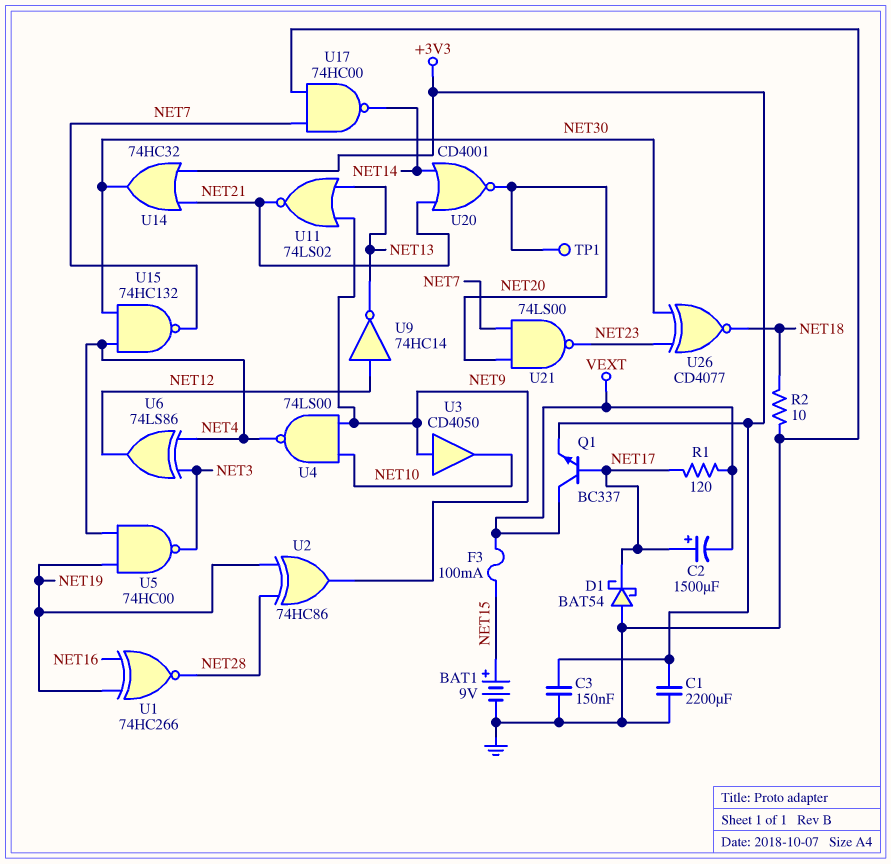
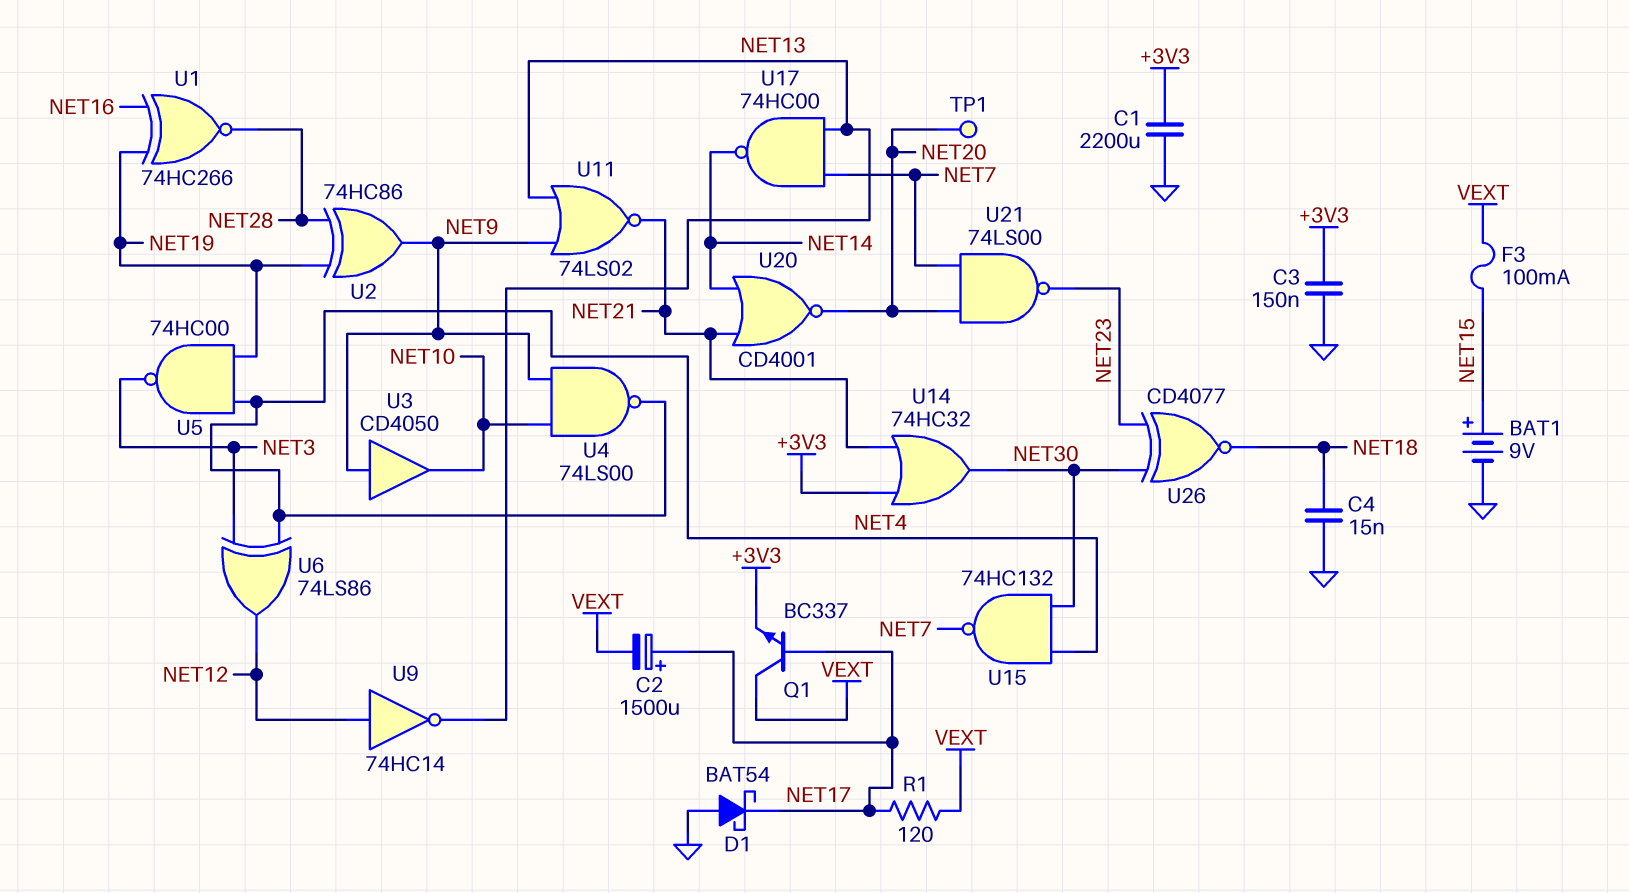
C4: none -> 15nF (GND, NET18)
R2: 10 (GND, NET18) -> none
U17: NAND 74HC00 (in GND, in NET7, out NET14) -> NAND 74HC00 (in NET7, in NET13, out NET14)

